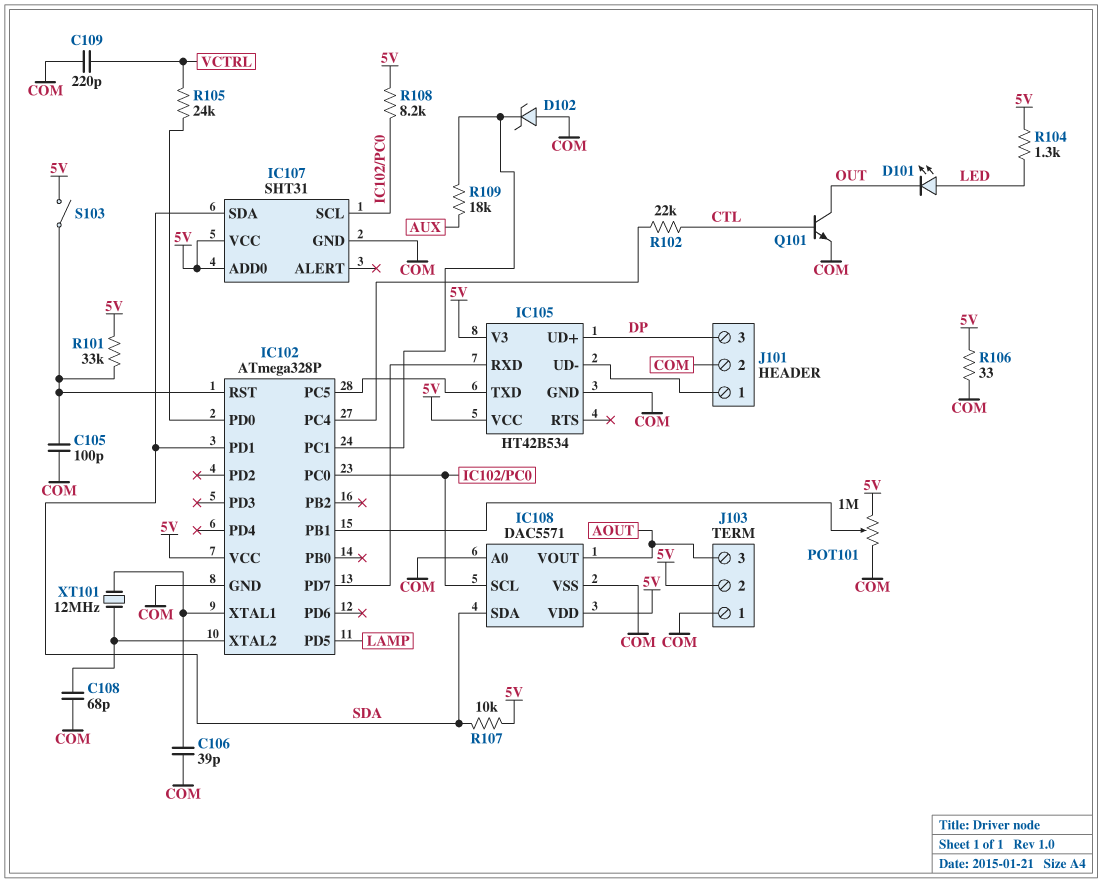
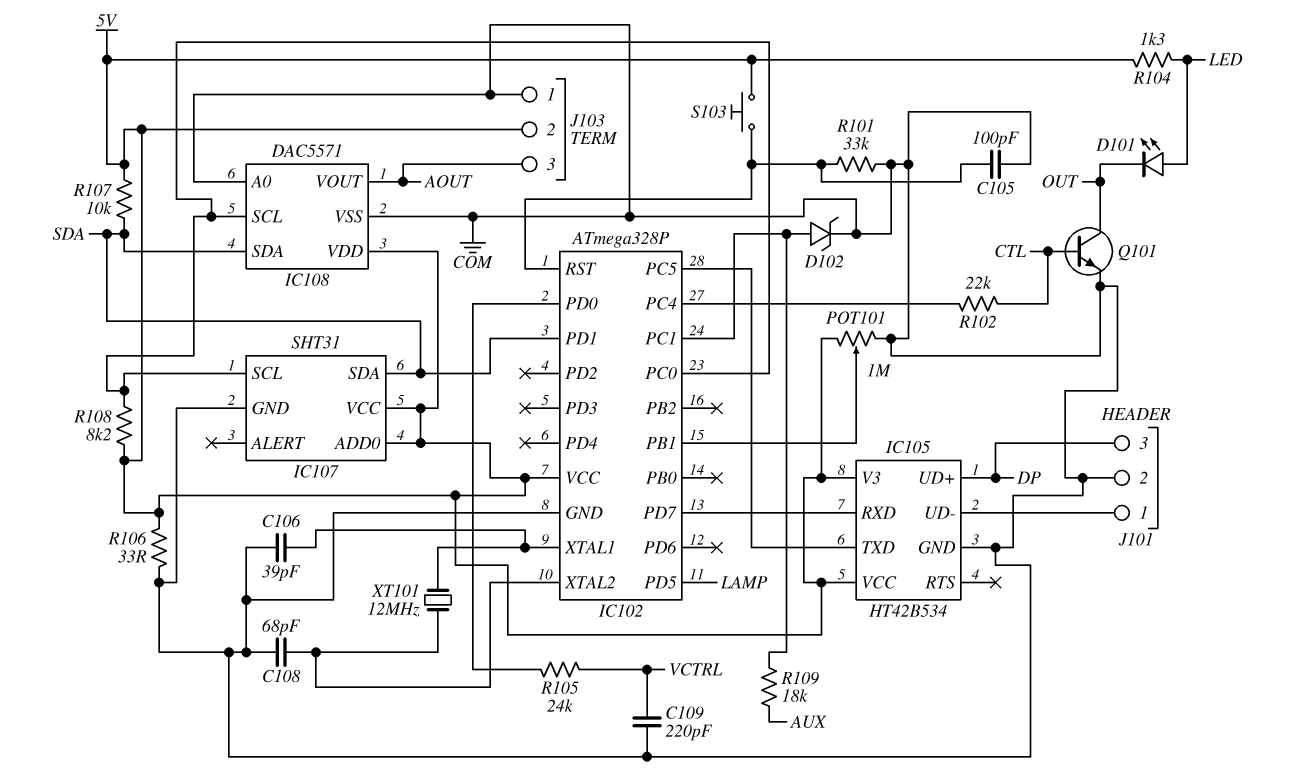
D102: zener (A COM, K IC102/PC1) -> zener (A IC102/PC1, K COM)
R101: 33k (5V, IC102/RST) -> 33k (COM, IC102/RST)
S103: switch (5V, IC102/RST) -> button (5V, IC102/RST)

